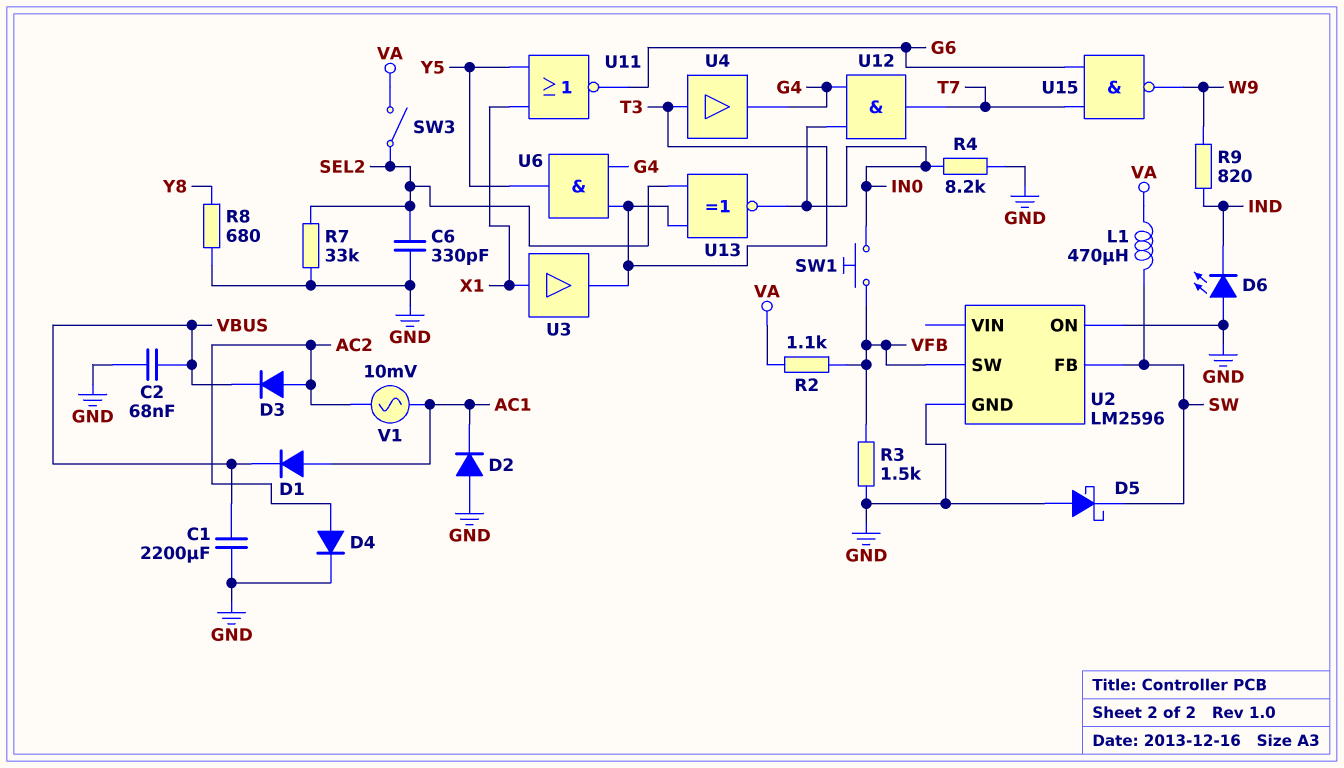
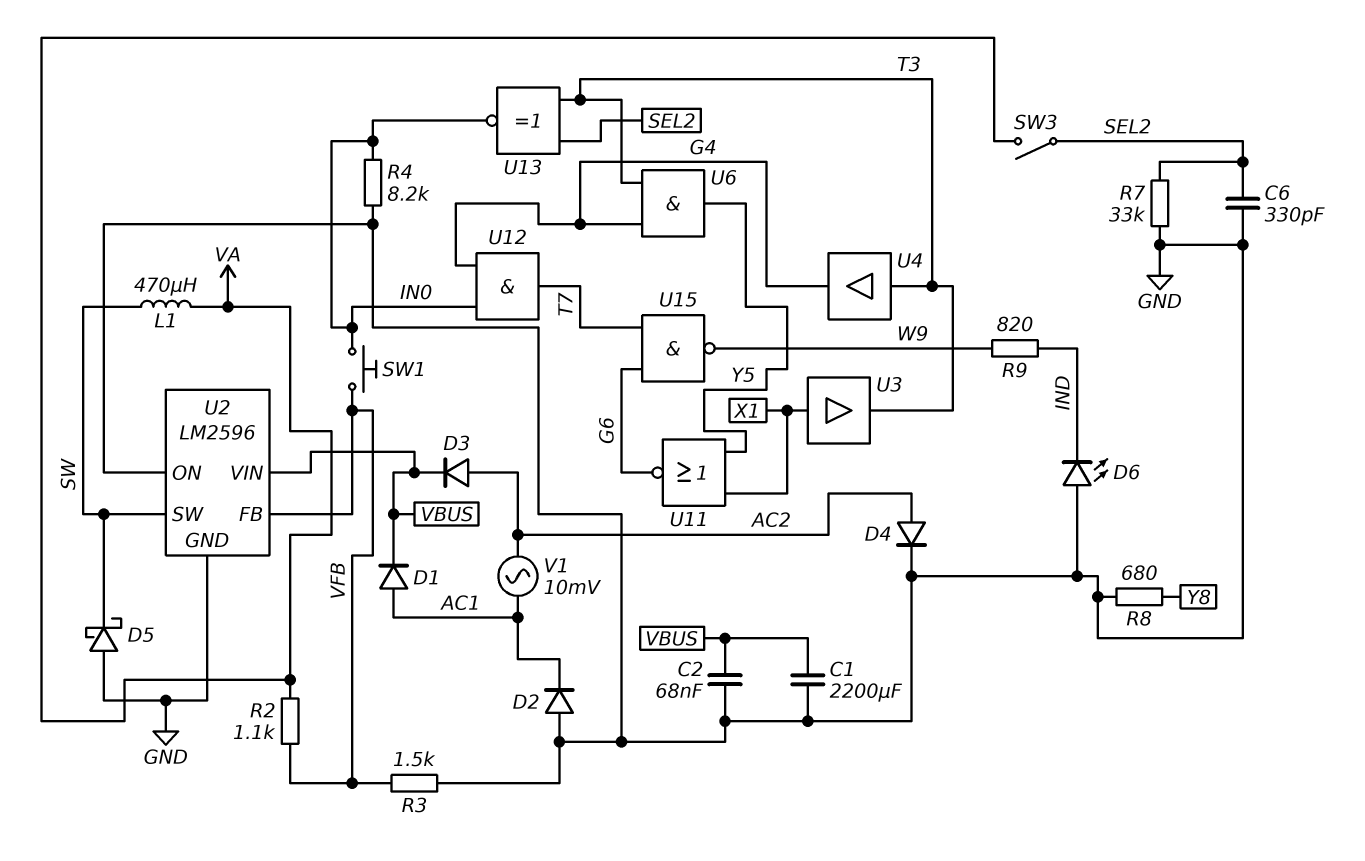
U2 pin FB: SW -> VFB
U2 pin SW: VFB -> SW
U2 pin VIN: none -> VBUS

